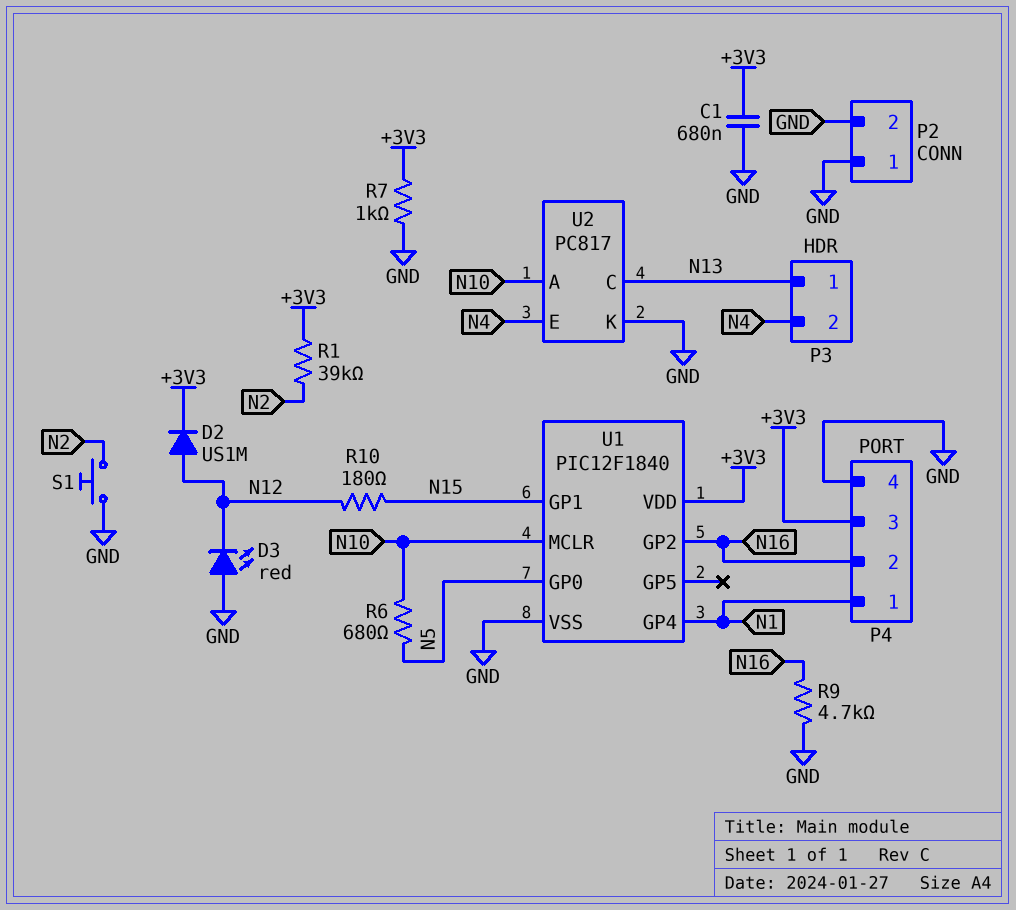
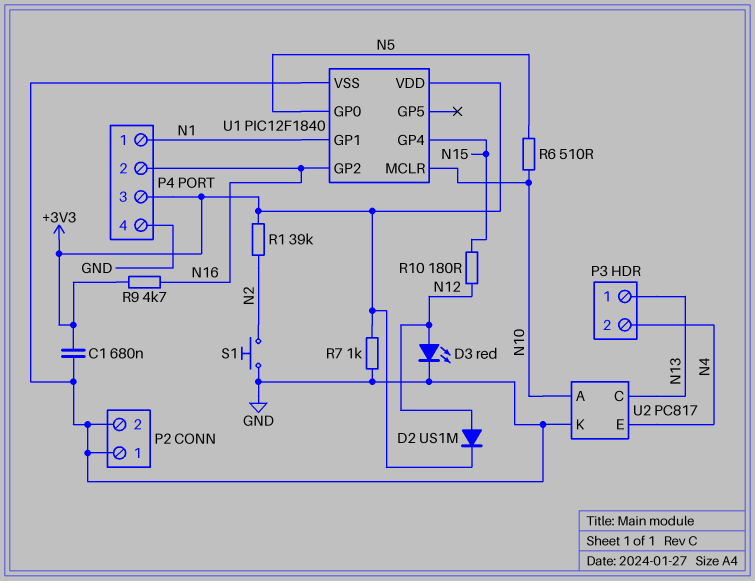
D3: LED red (A GND, K N12) -> LED red (A N12, K GND)
R6: 680 (N5, N10) -> 510 (N5, N10)
R9: 4.7k (GND, N16) -> 4.7k (+3V3, N16)
U1 pin GP1: N15 -> N1
U1 pin GP4: N1 -> N15

